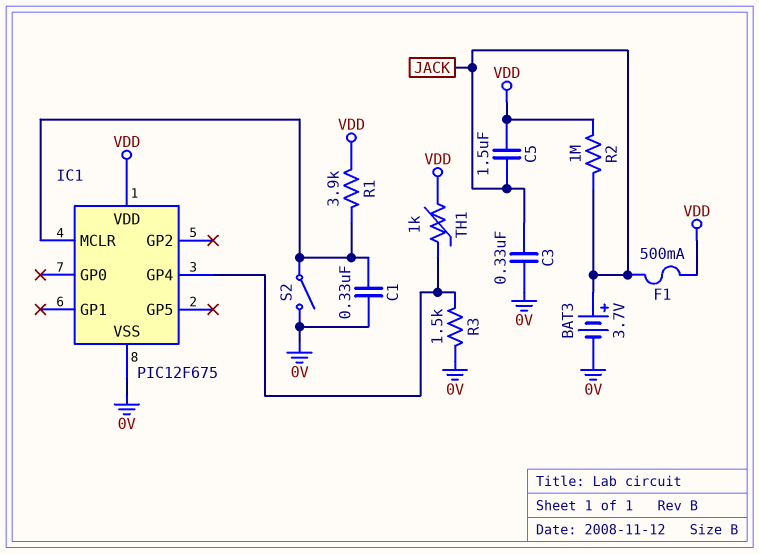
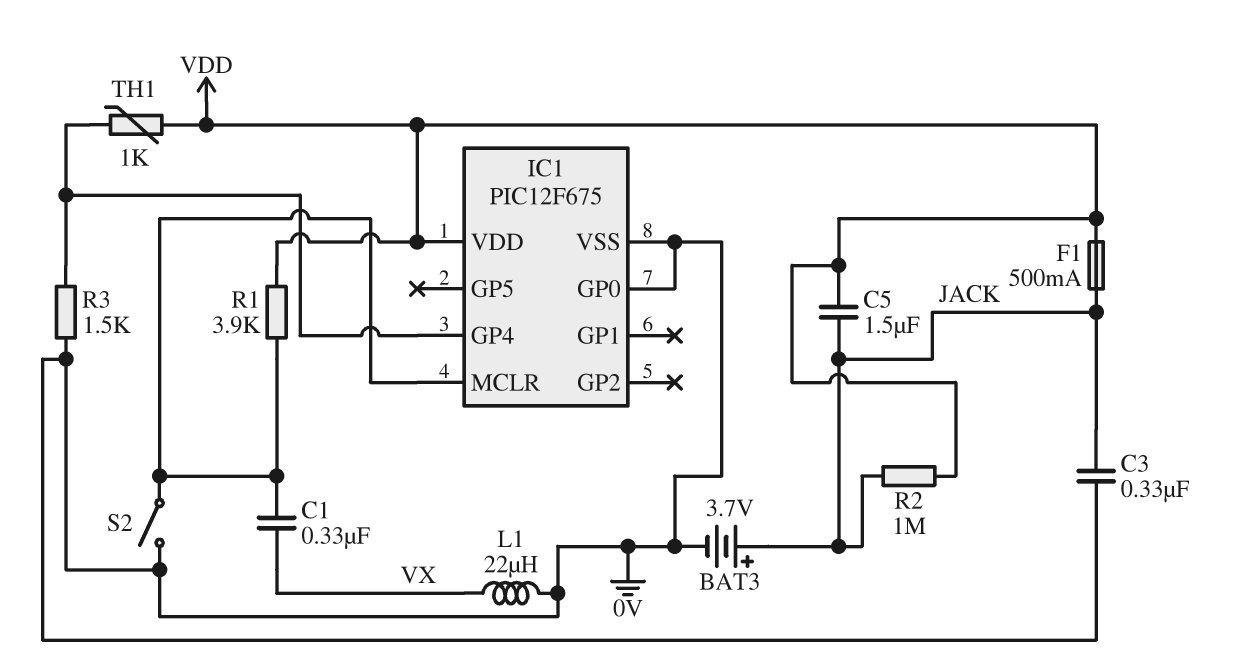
C1: 330nF (0V, IC1/MCLR) -> 330nF (IC1/MCLR, VX)
IC1 pin GP0: none -> 0V
L1: none -> 22uH (0V, VX)

